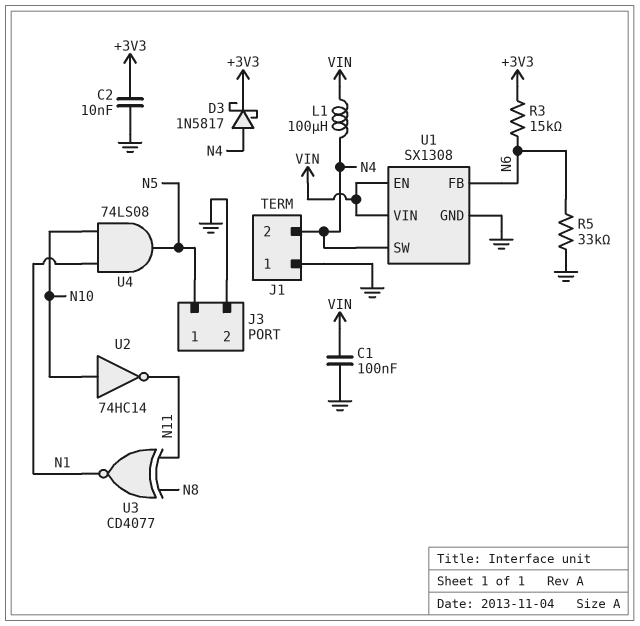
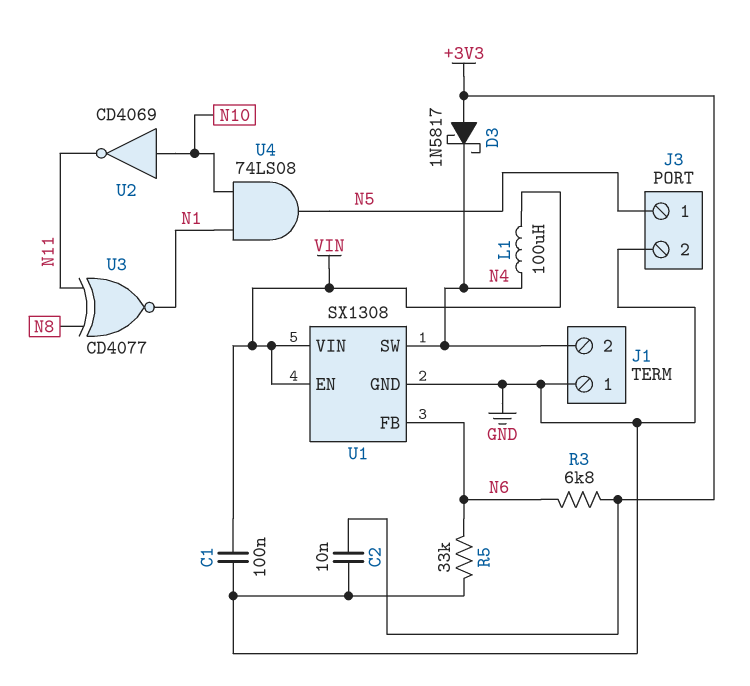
D3: schottky 1N5817 (A N4, K +3V3) -> schottky 1N5817 (A +3V3, K N4)
R3: 15k (+3V3, N6) -> 6.8k (+3V3, N6)
U2: NOT 74HC14 (in N10, out N11) -> NOT CD4069 (in N10, out N11)

